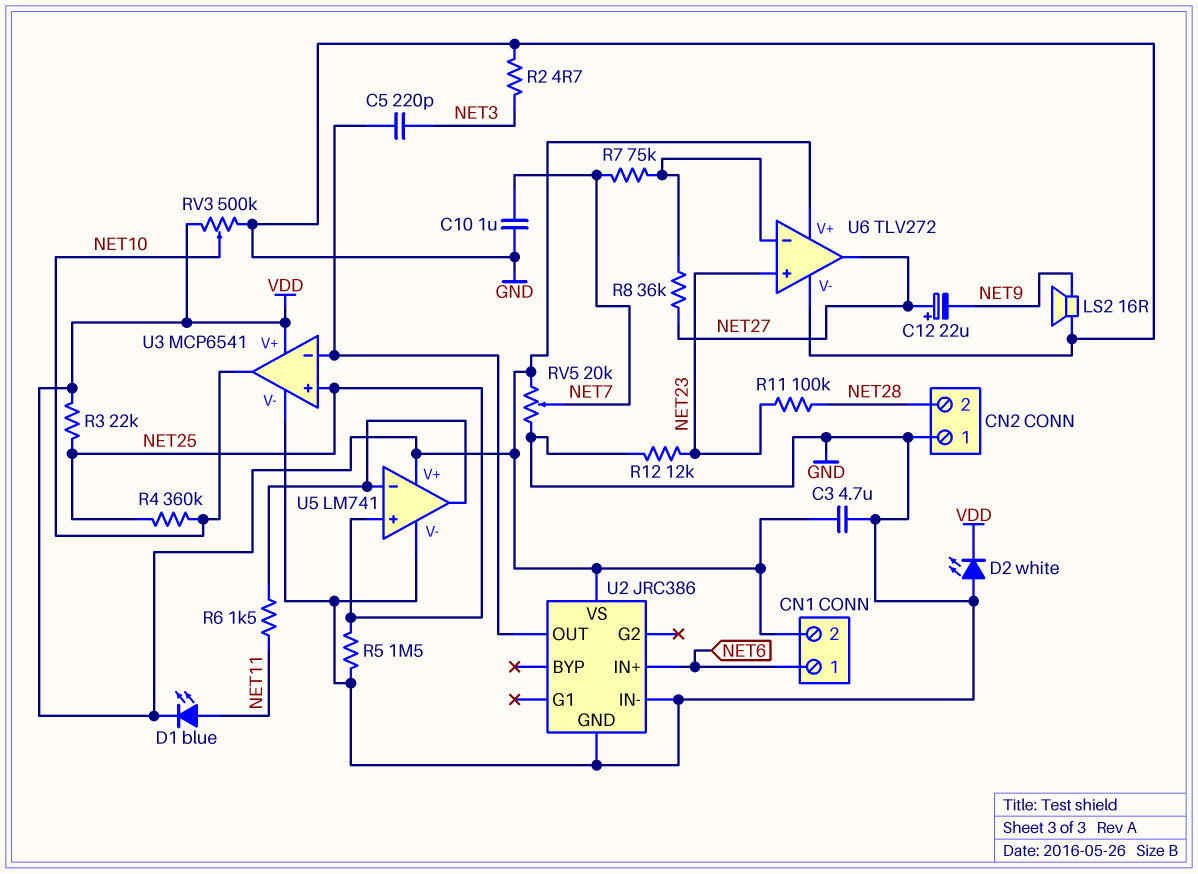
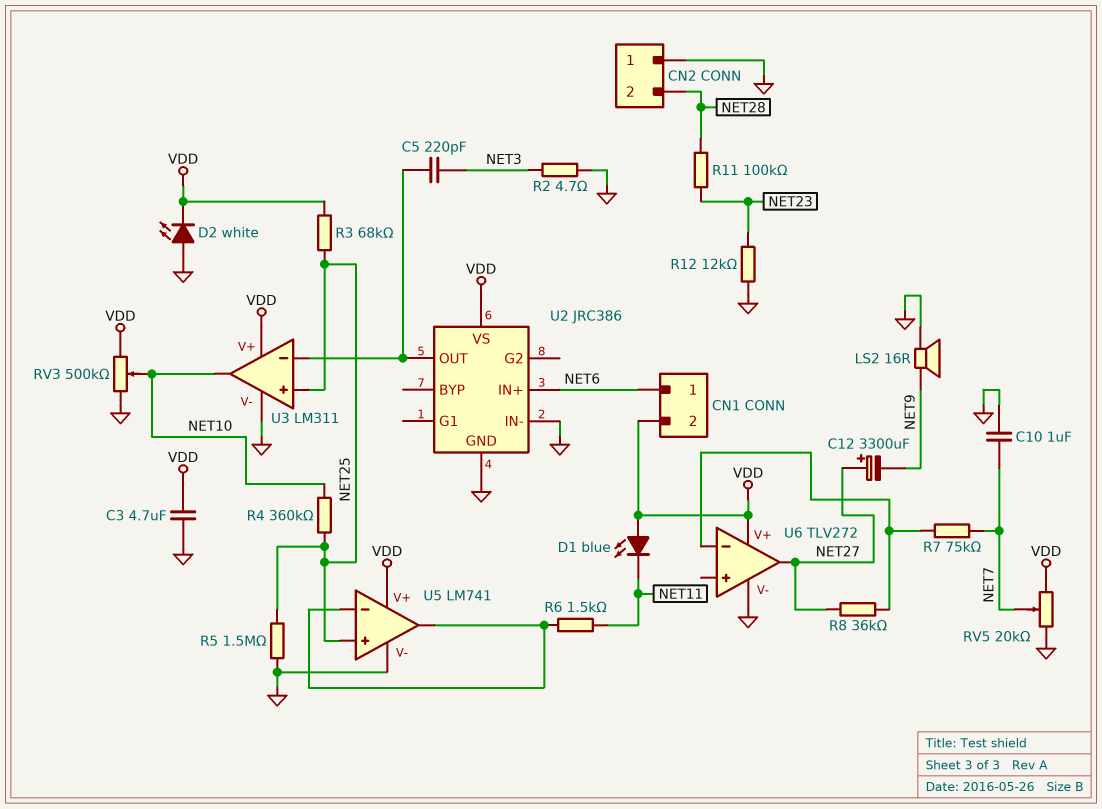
C12: 22uF (plus NET27, minus NET9) -> 3300uF (plus NET27, minus NET9)
D1: LED blue (A NET11, K VDD) -> LED blue (A VDD, K NET11)
R3: 22k (NET25, VDD) -> 68k (NET25, VDD)
U3: MCP6541 -> LM311
U6 pin in+: NET23 -> none

